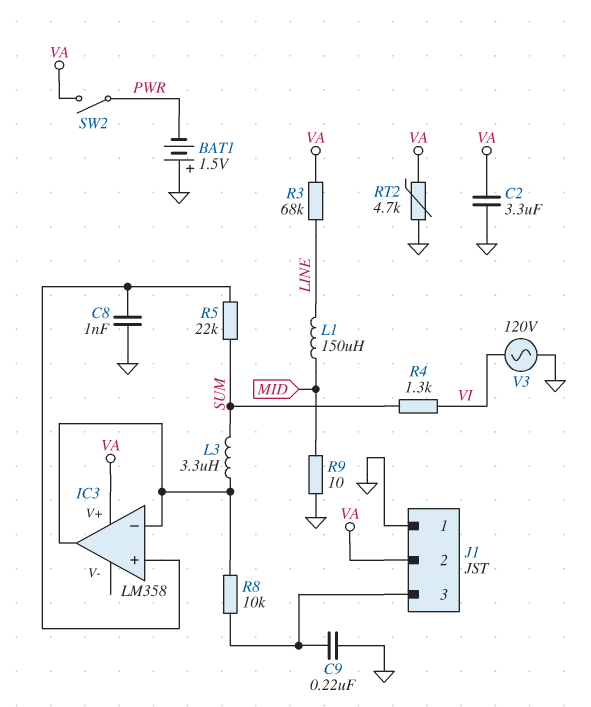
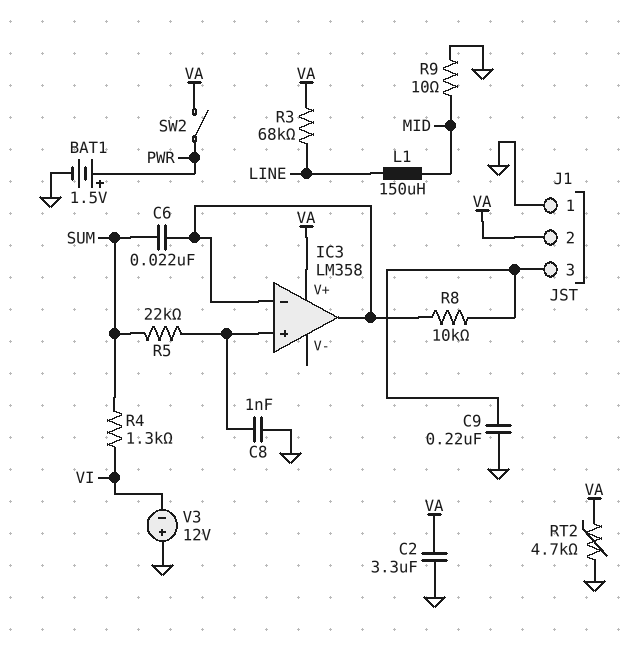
BAT1: 1.5V (plus GND, minus PWR) -> 1.5V (plus PWR, minus GND)
C6: none -> 22nF (IC3/in-, SUM)
L3: 3.3uH (IC3/in-, SUM) -> none
V3: AC 120V (GND, VI) -> 12V (plus GND, minus VI)

